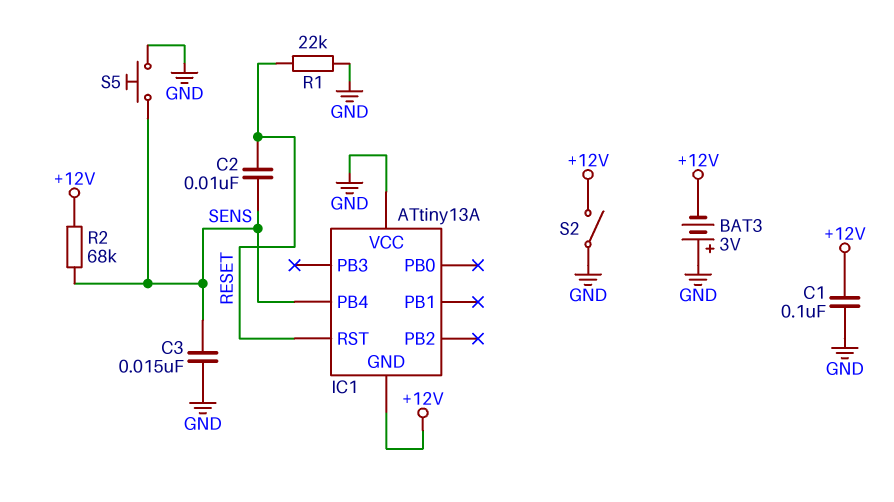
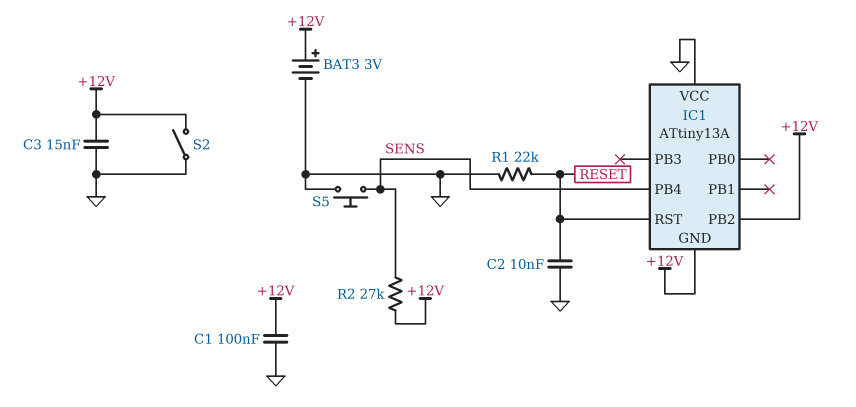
BAT3: 3V (plus GND, minus +12V) -> 3V (plus +12V, minus GND)
C2: 10nF (RESET, SENS) -> 10nF (GND, RESET)
C3: 15nF (GND, SENS) -> 15nF (+12V, GND)
IC1 pin PB2: none -> +12V
R2: 68k (+12V, SENS) -> 27k (+12V, SENS)

